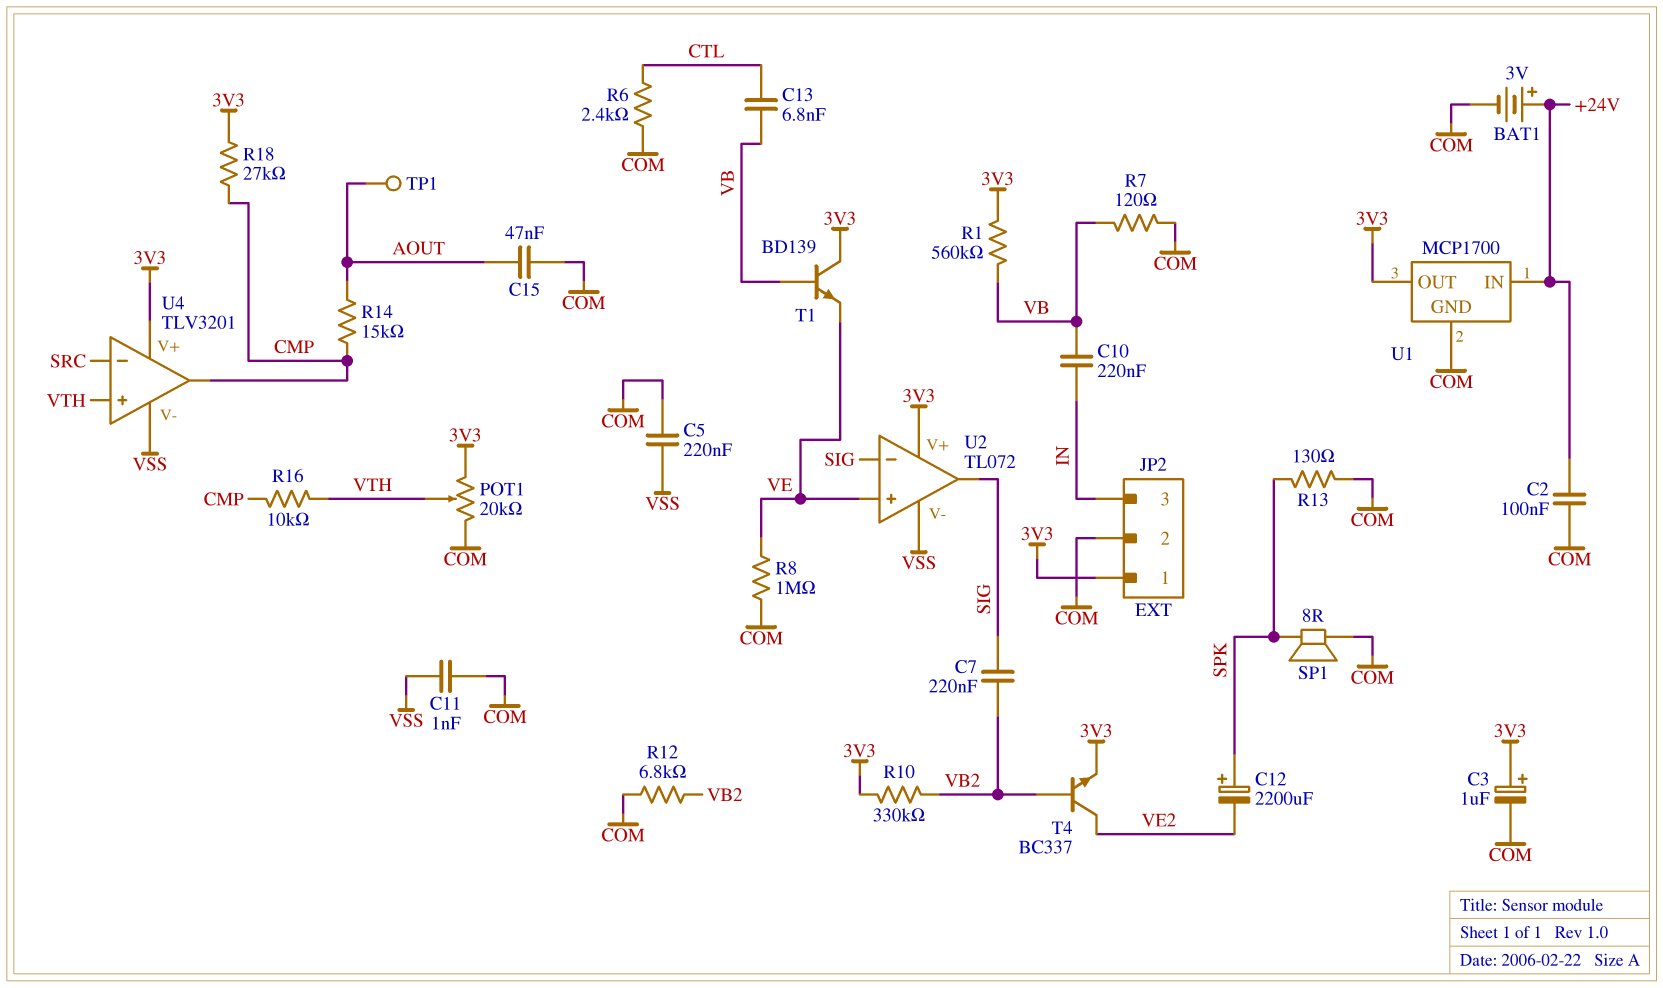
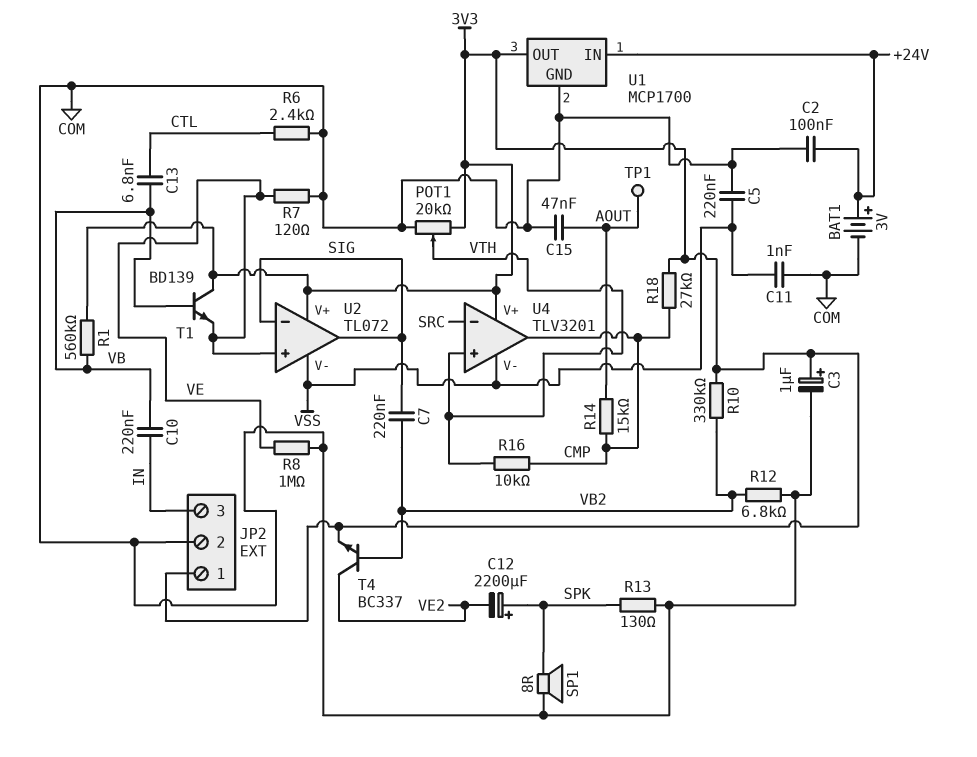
R7: 120 (COM, VB) -> 120 (COM, VE)

